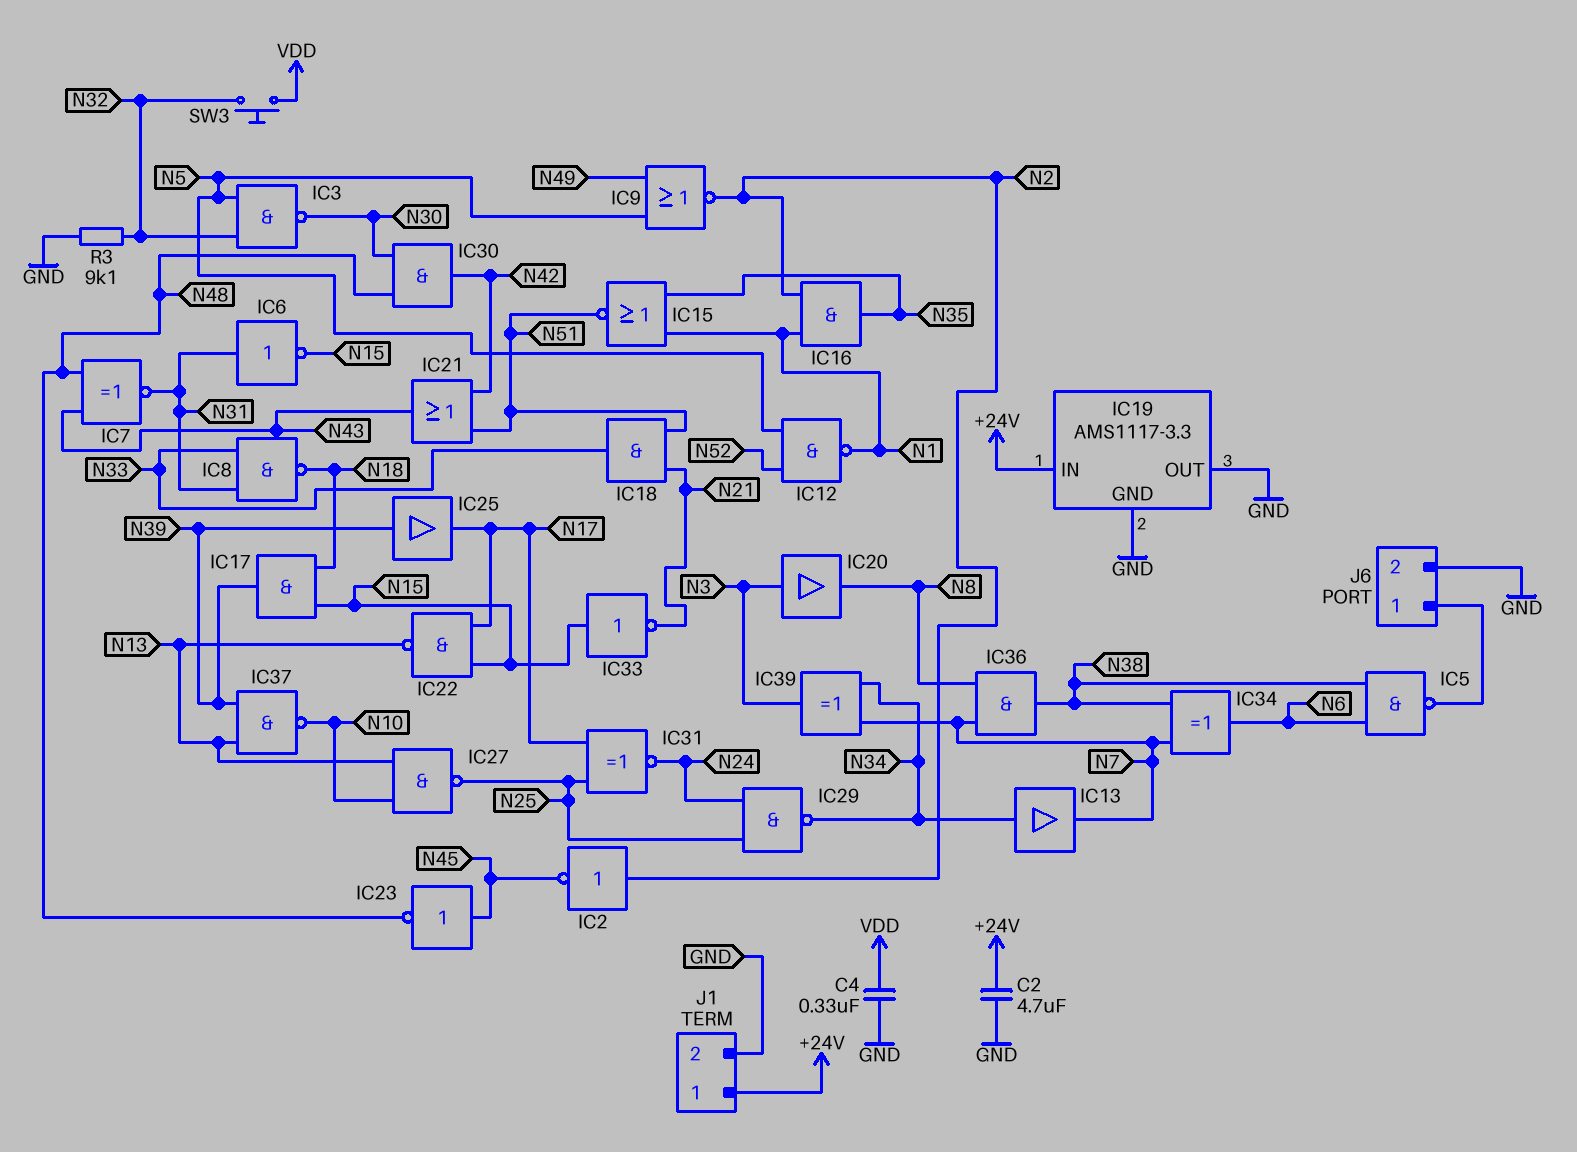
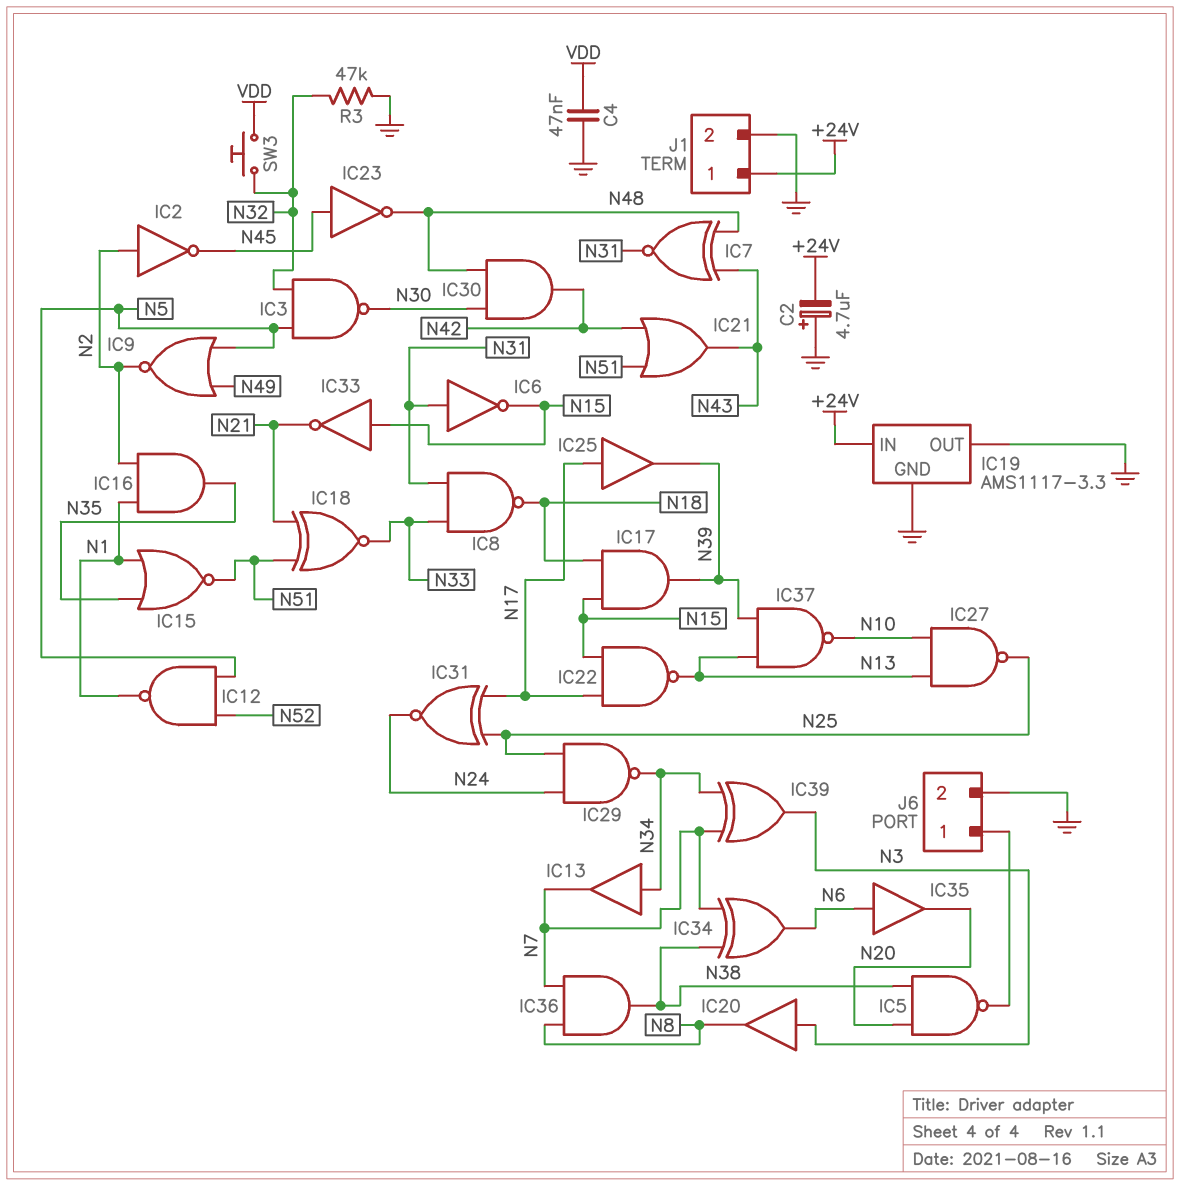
C2: 4.7uF (+24V, GND) -> 4.7uF (plus GND, minus +24V)
C4: 330nF (GND, VDD) -> 47nF (GND, VDD)
IC5: NAND (in N6, in N38, out J6/1) -> NAND (in N20, in N38, out J6/1)
IC18: AND (in N21, in N51, out N33) -> XNOR (in N21, in N51, out N33)
IC25: buffer (in N39, out N17) -> buffer (in N17, out N39)
IC35: none -> buffer (in N6, out N20)
R3: 9.1k (GND, N32) -> 47k (GND, N32)

